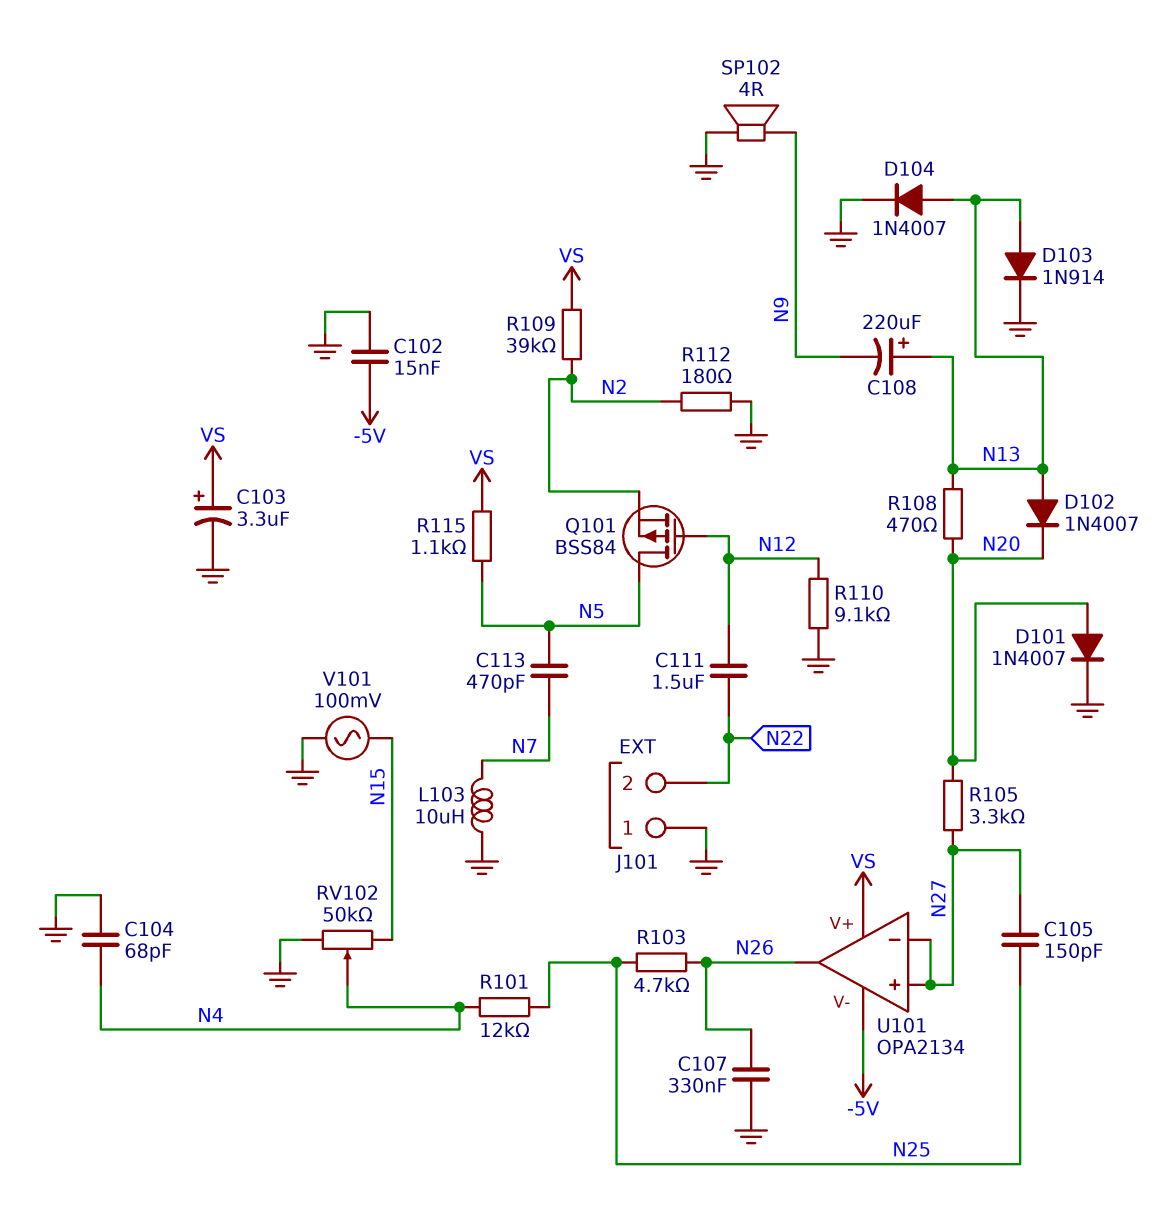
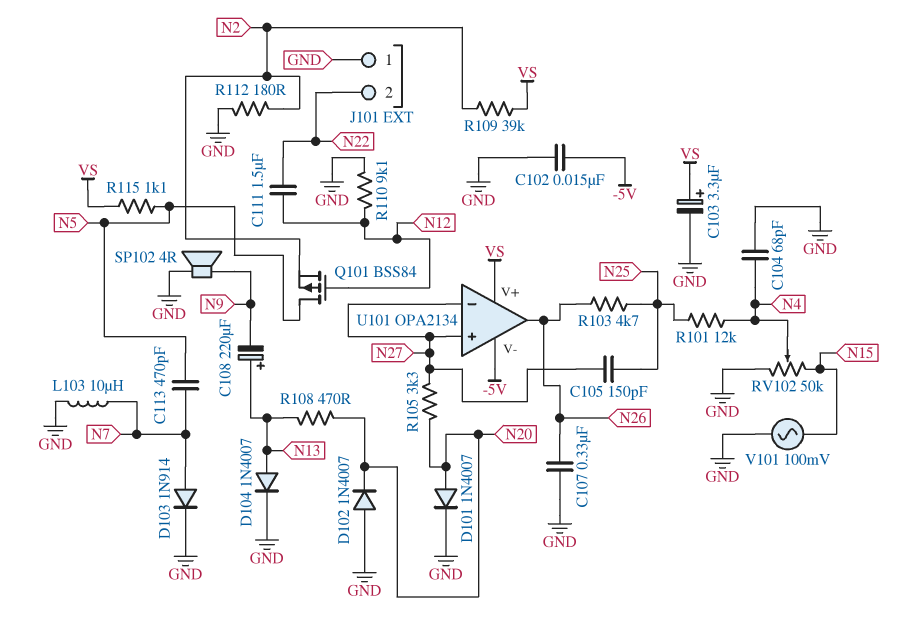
D102: diode 1N4007 (A N13, K N20) -> diode 1N4007 (A GND, K N20)
D103: diode 1N914 (A N13, K GND) -> diode 1N914 (A N7, K GND)

